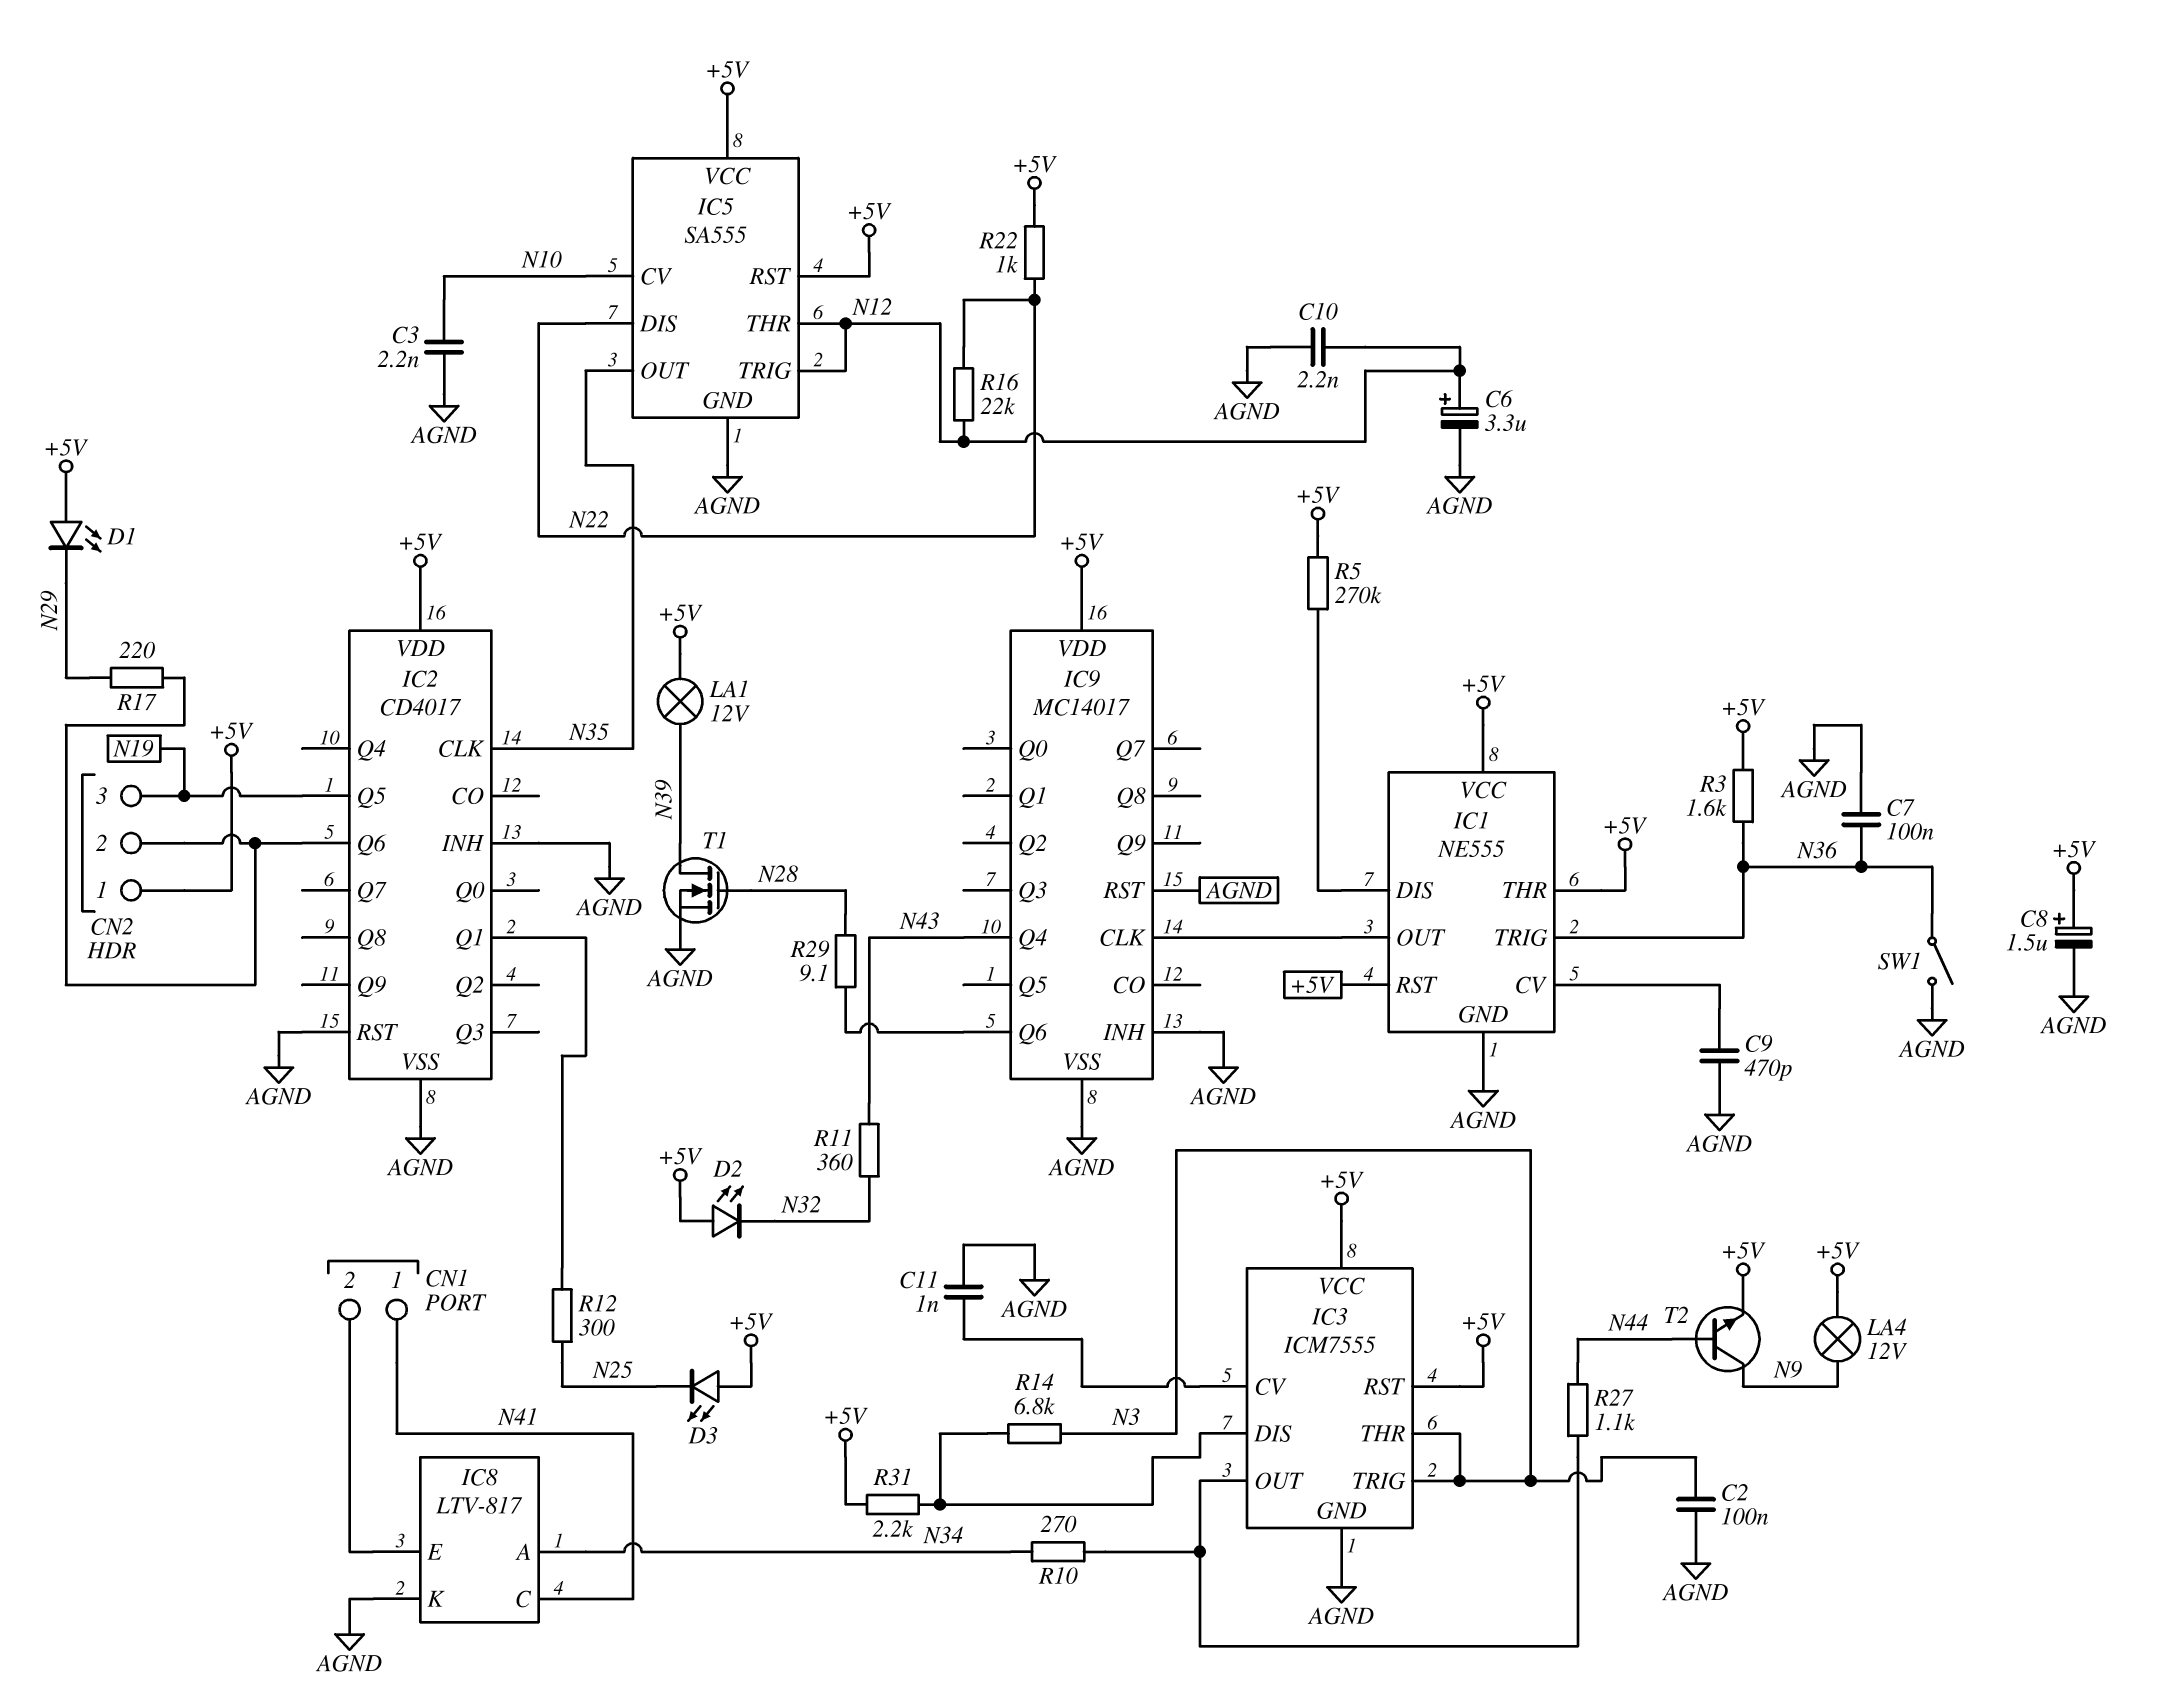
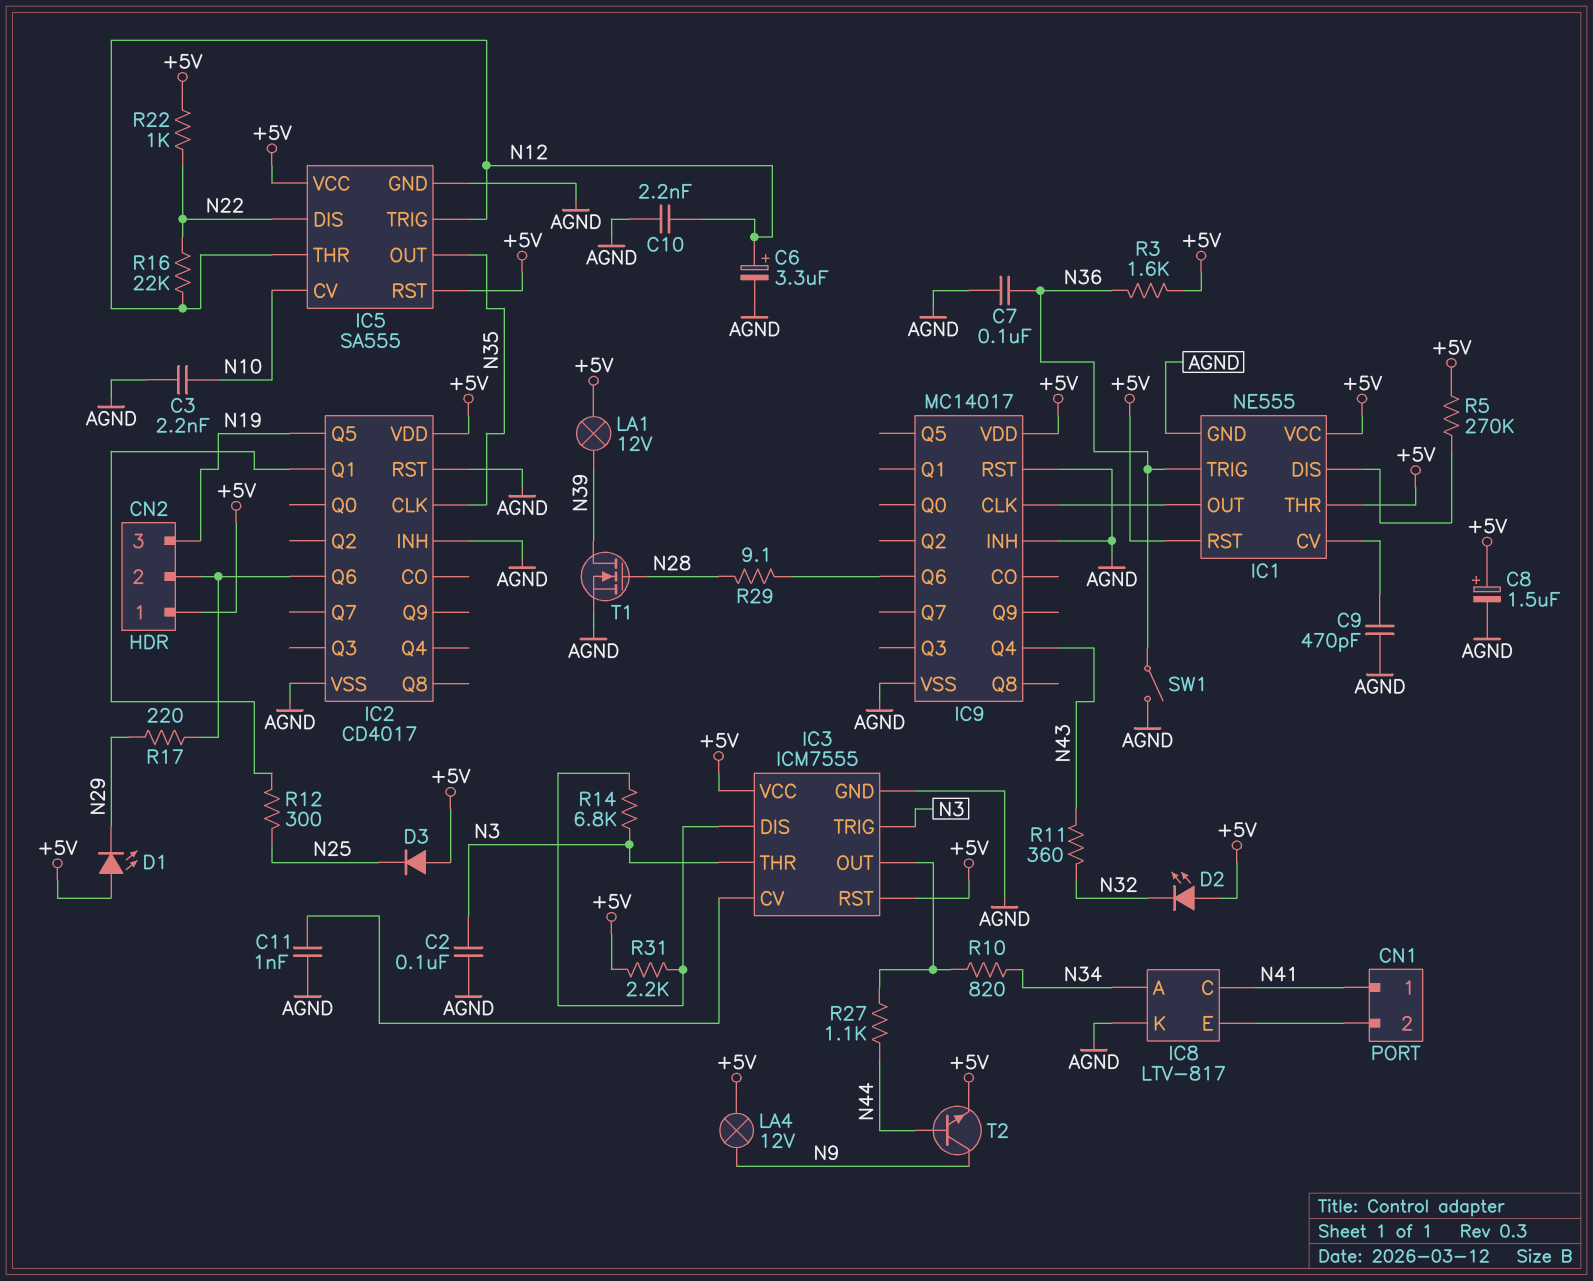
D3: LED (A +5V, K N25) -> diode (A +5V, K N25)
R10: 270 (IC3/OUT, N34) -> 820 (IC3/OUT, N34)

